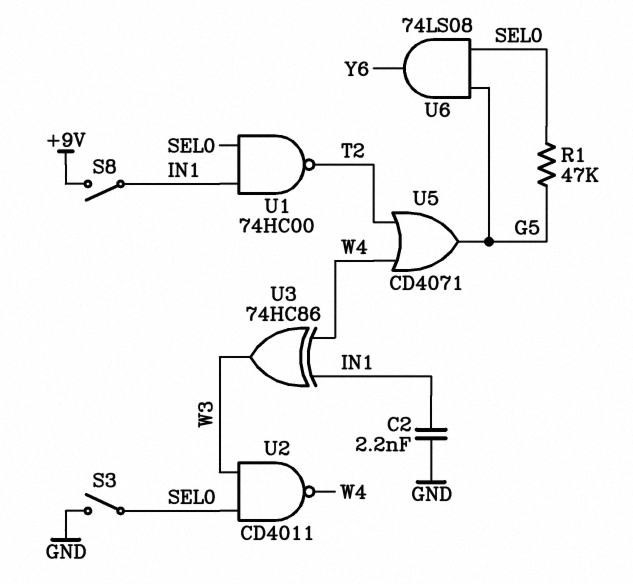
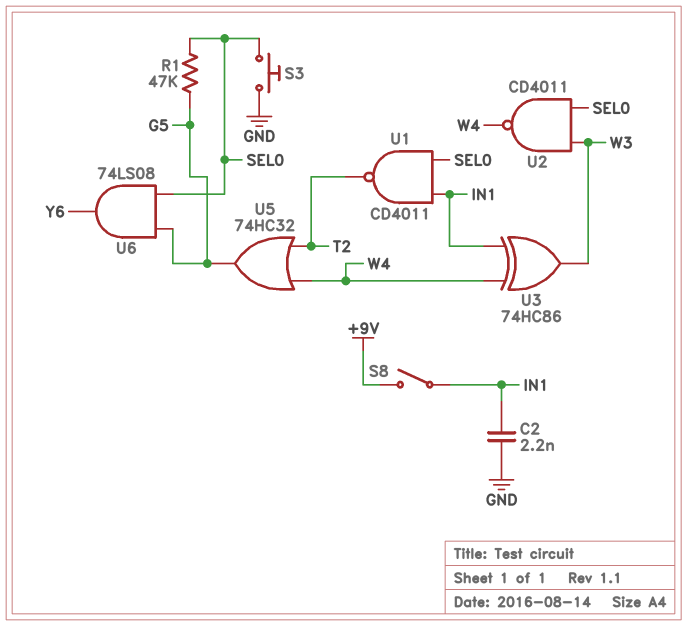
S3: switch (GND, SEL0) -> button (GND, SEL0)
U1: NAND 74HC00 (in IN1, in SEL0, out T2) -> NAND CD4011 (in IN1, in SEL0, out T2)
U5: OR CD4071 (in T2, in W4, out G5) -> OR 74HC32 (in T2, in W4, out G5)

